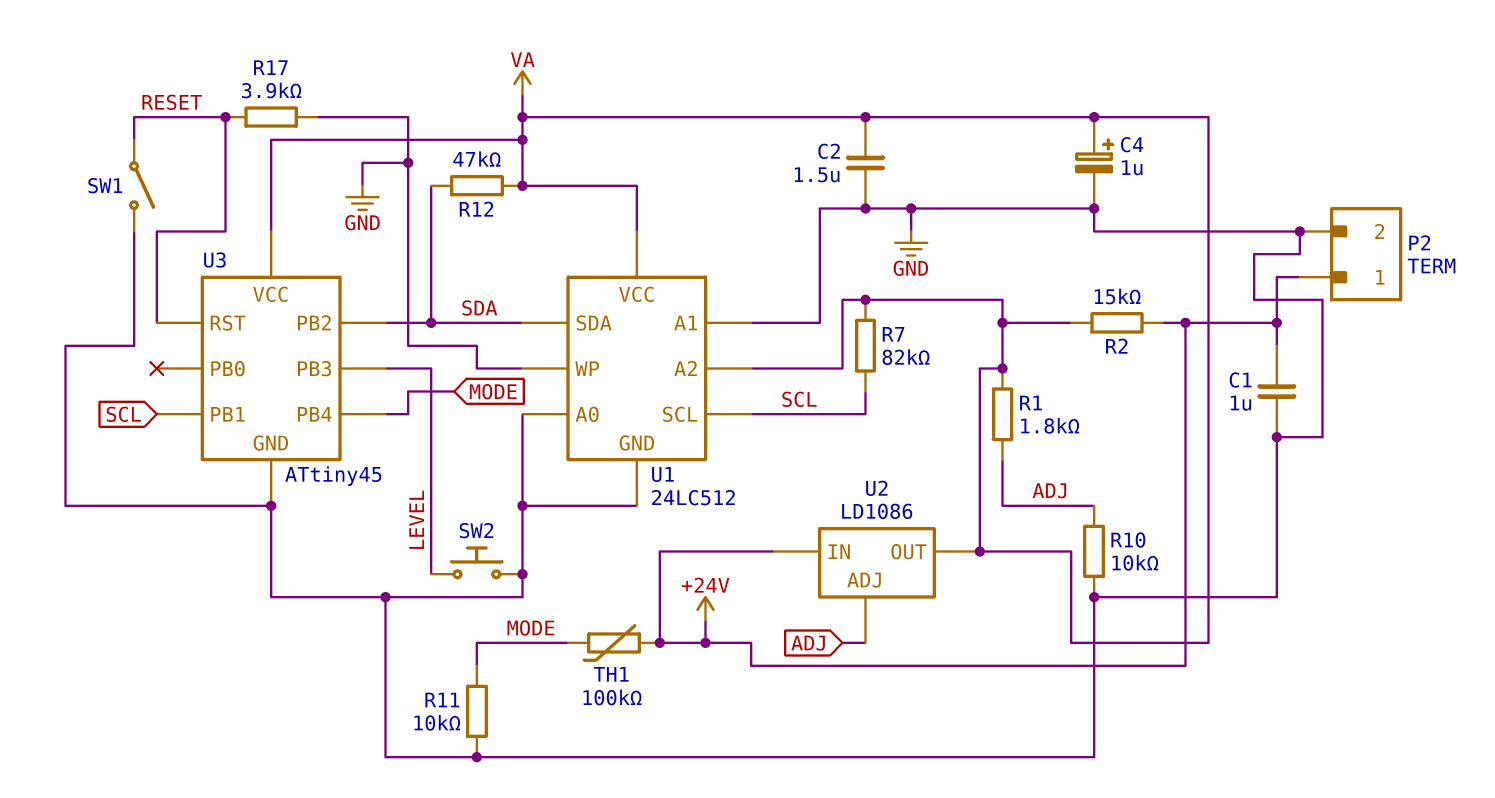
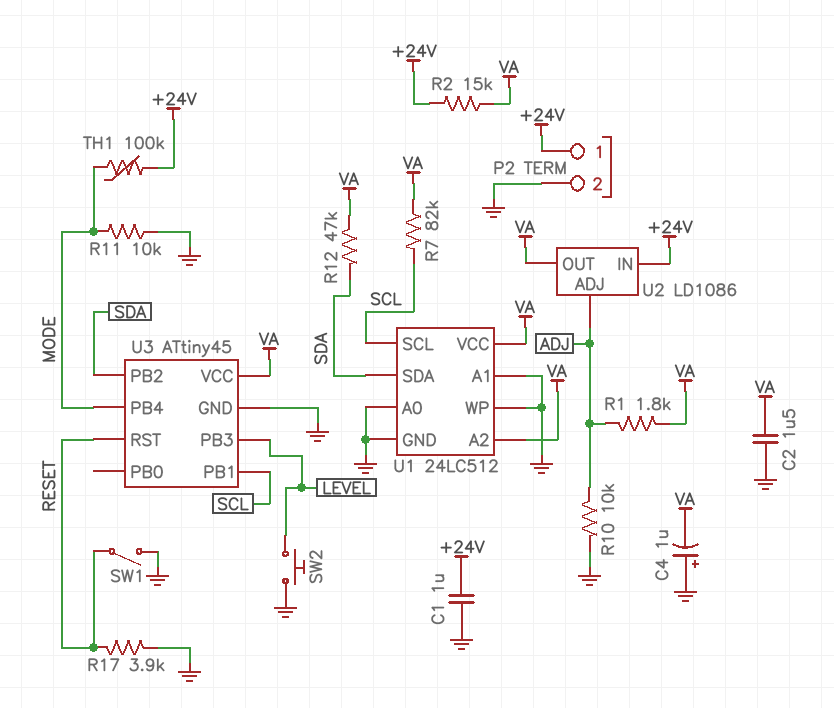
C4: 1uF (plus VA, minus GND) -> 1uF (plus GND, minus VA)

